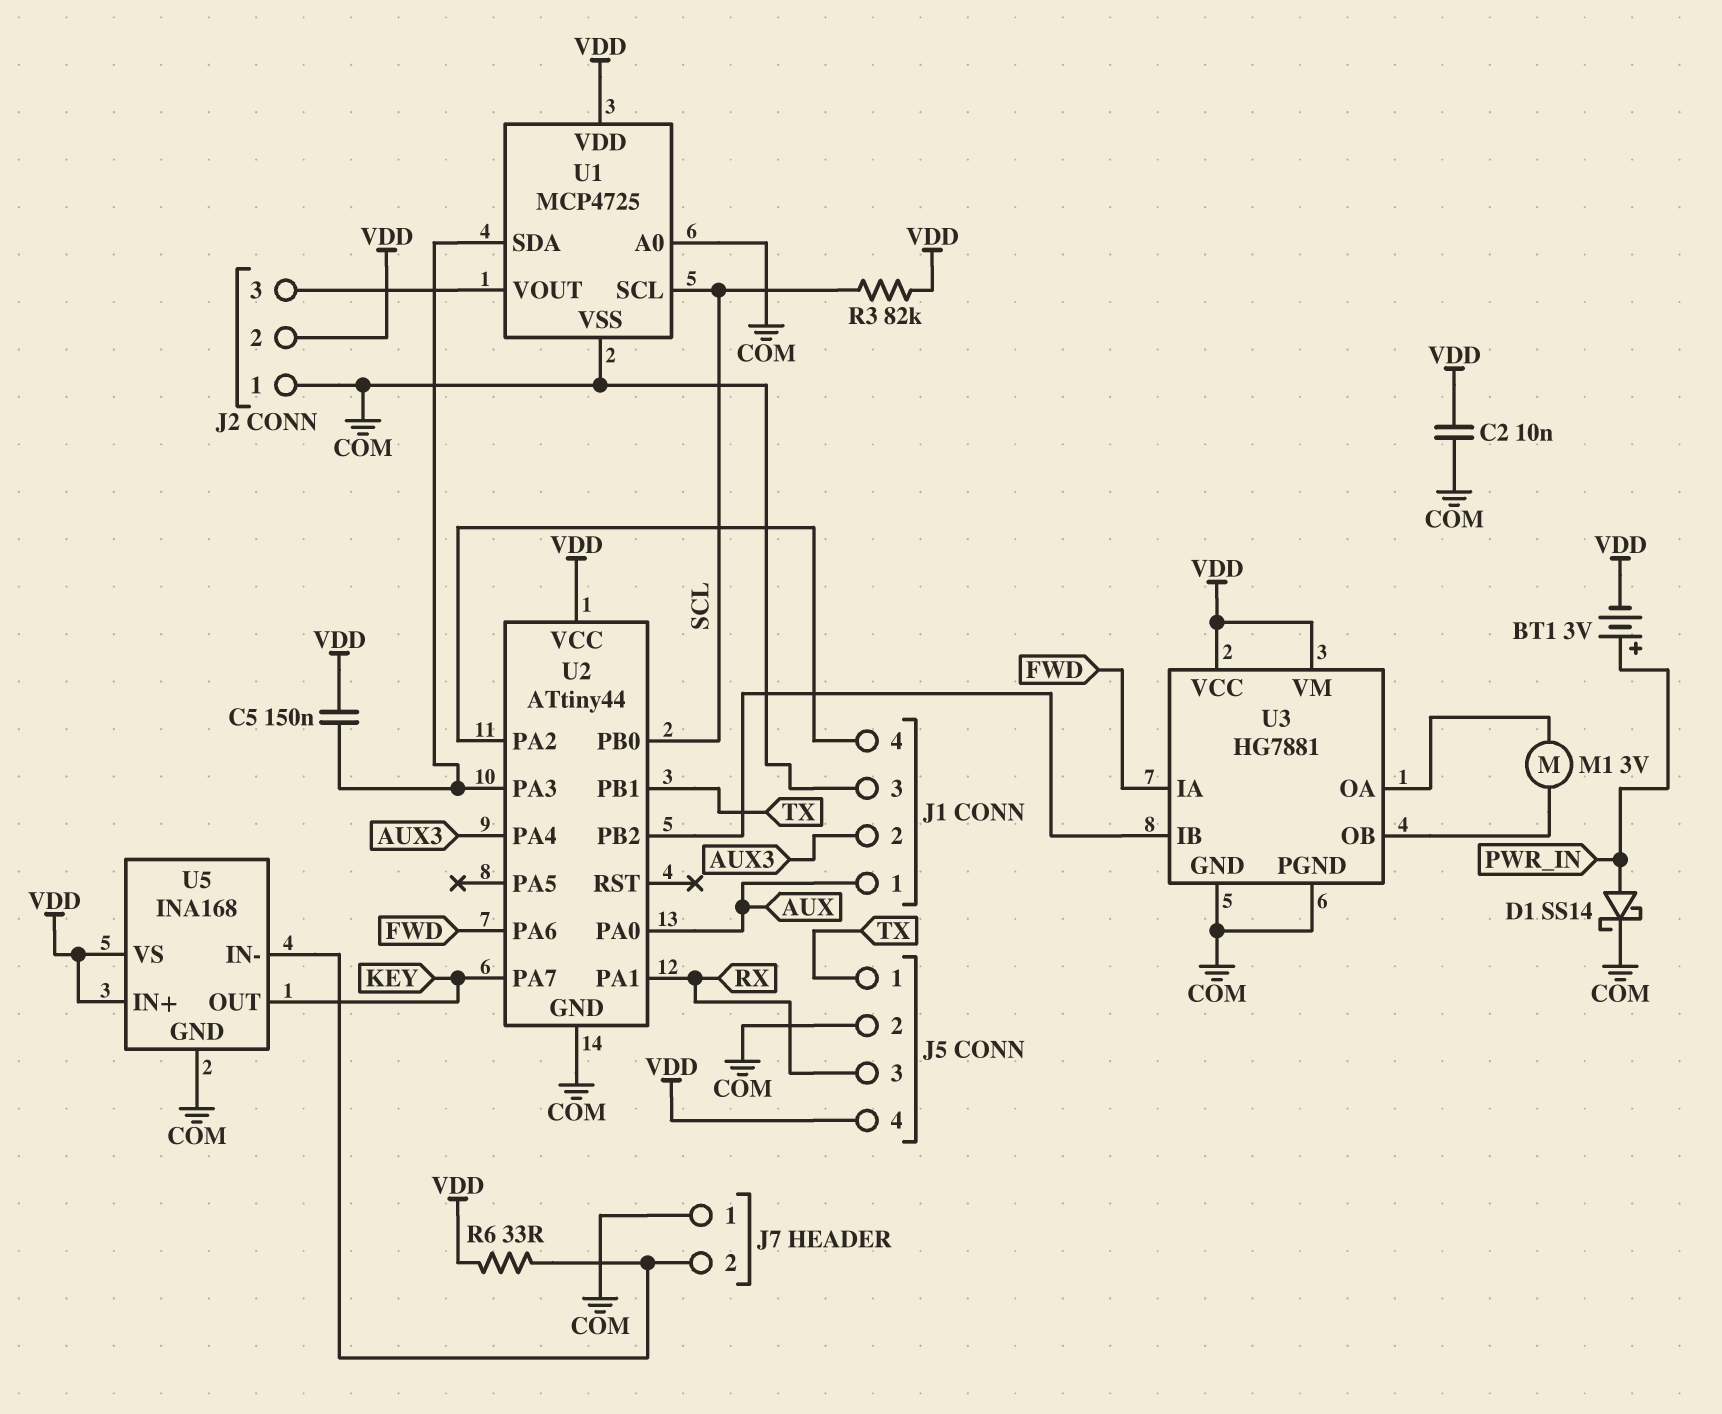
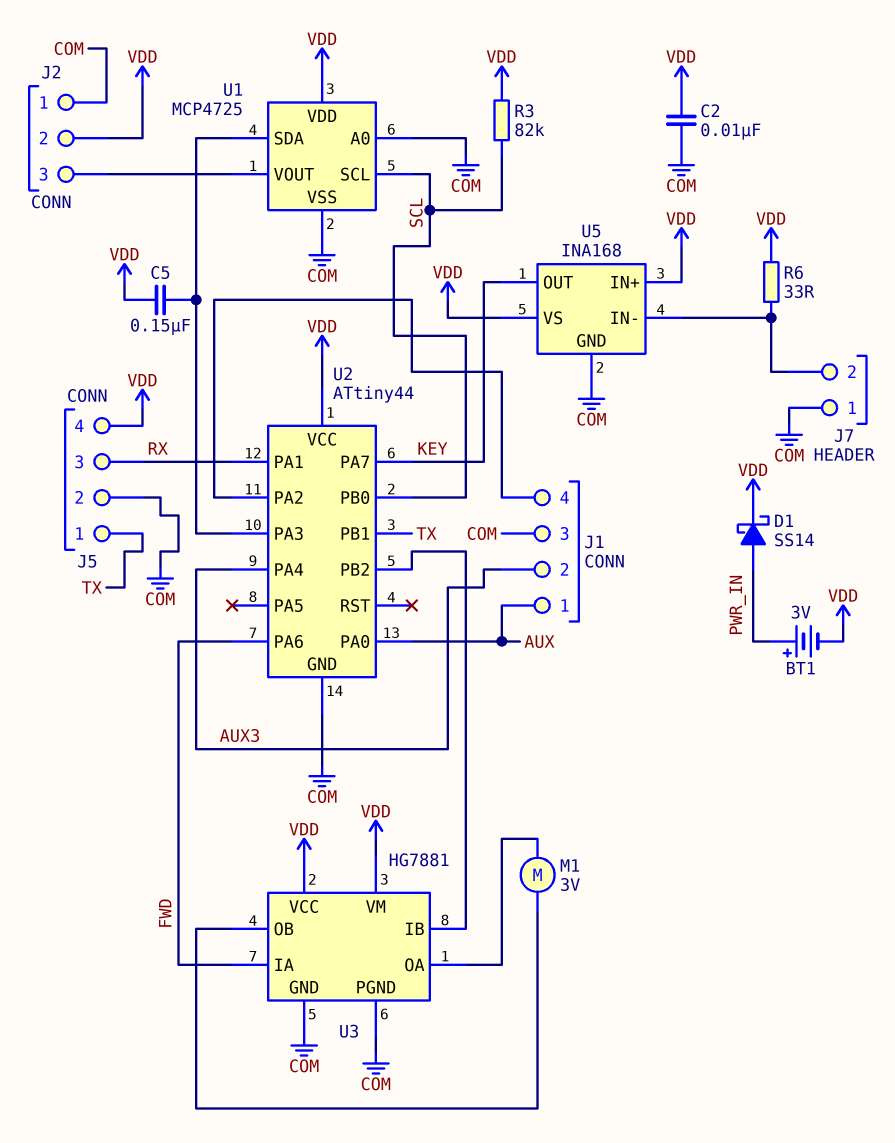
D1: schottky SS14 (A PWR_IN, K COM) -> schottky SS14 (A PWR_IN, K VDD)

